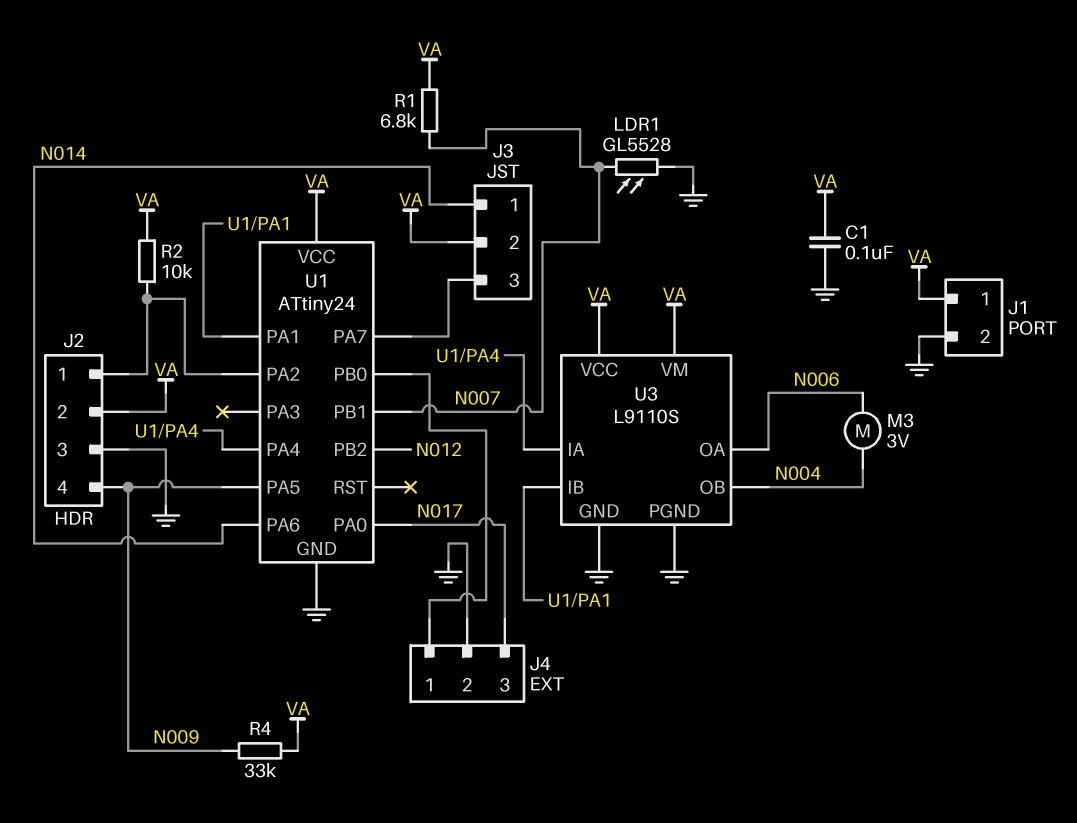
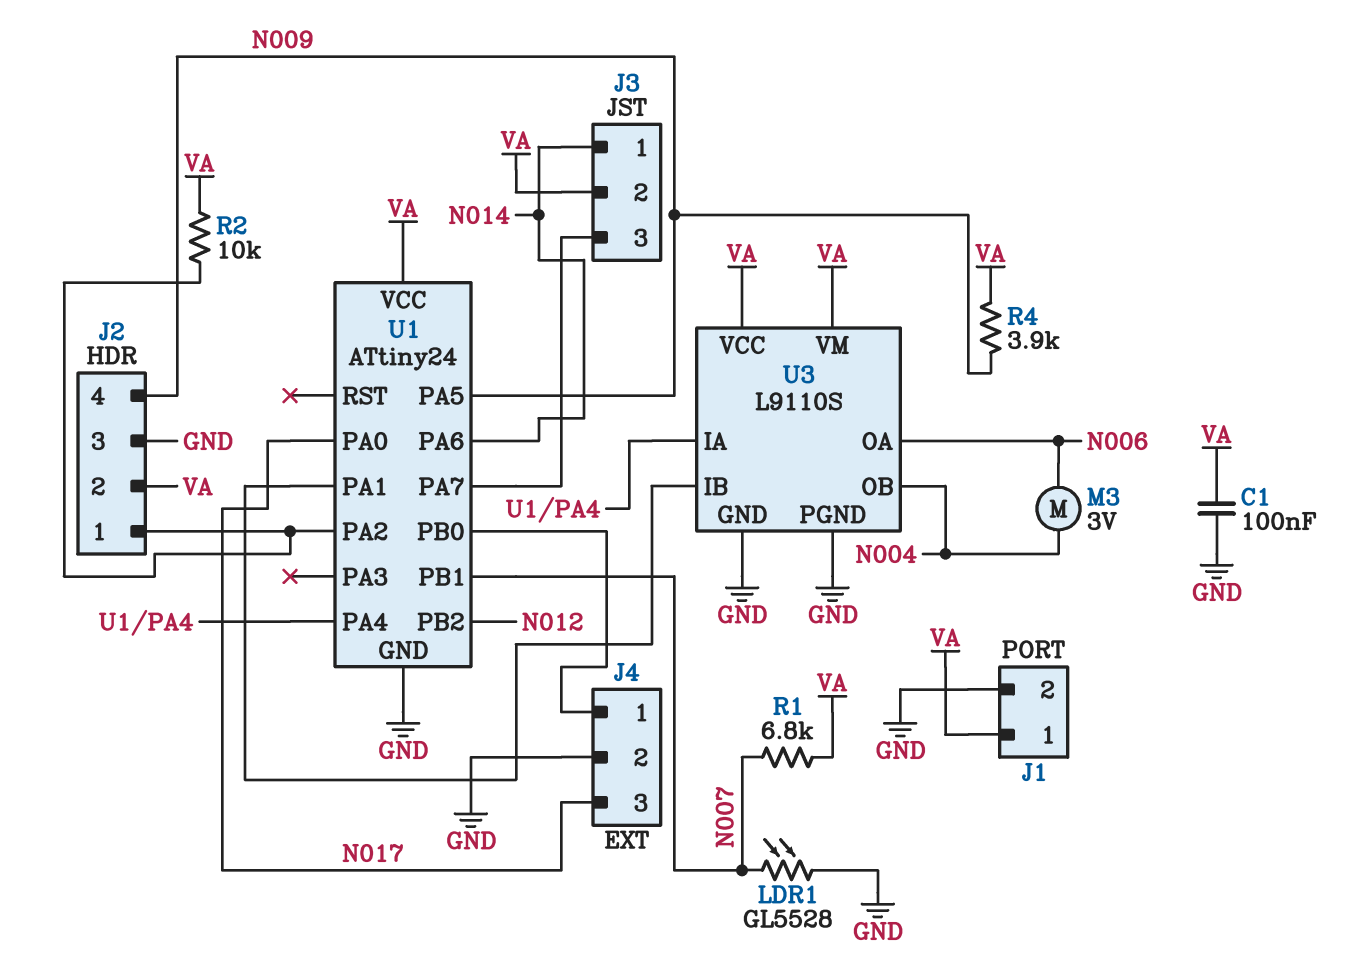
R4: 33k (N009, VA) -> 3.9k (N009, VA)

